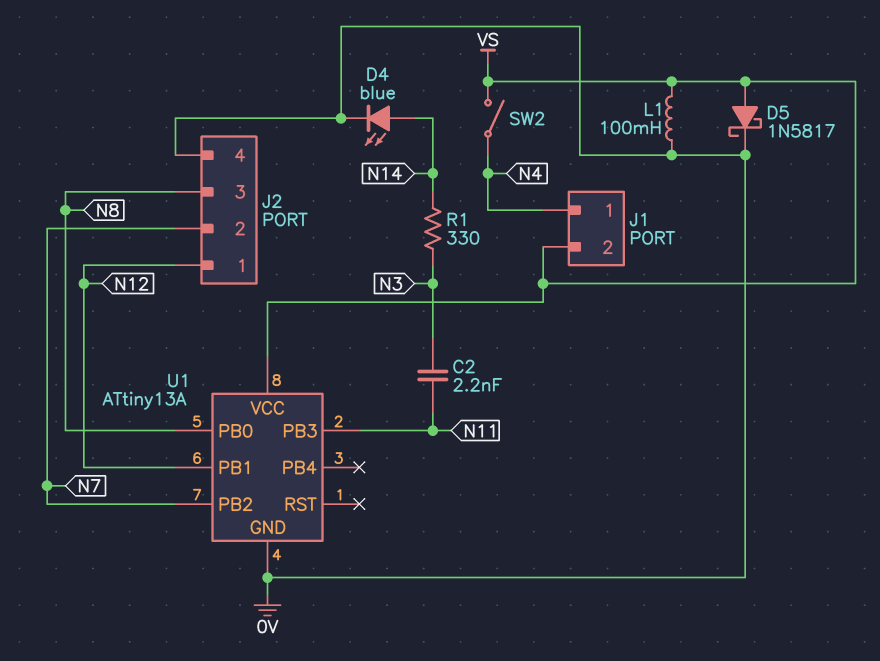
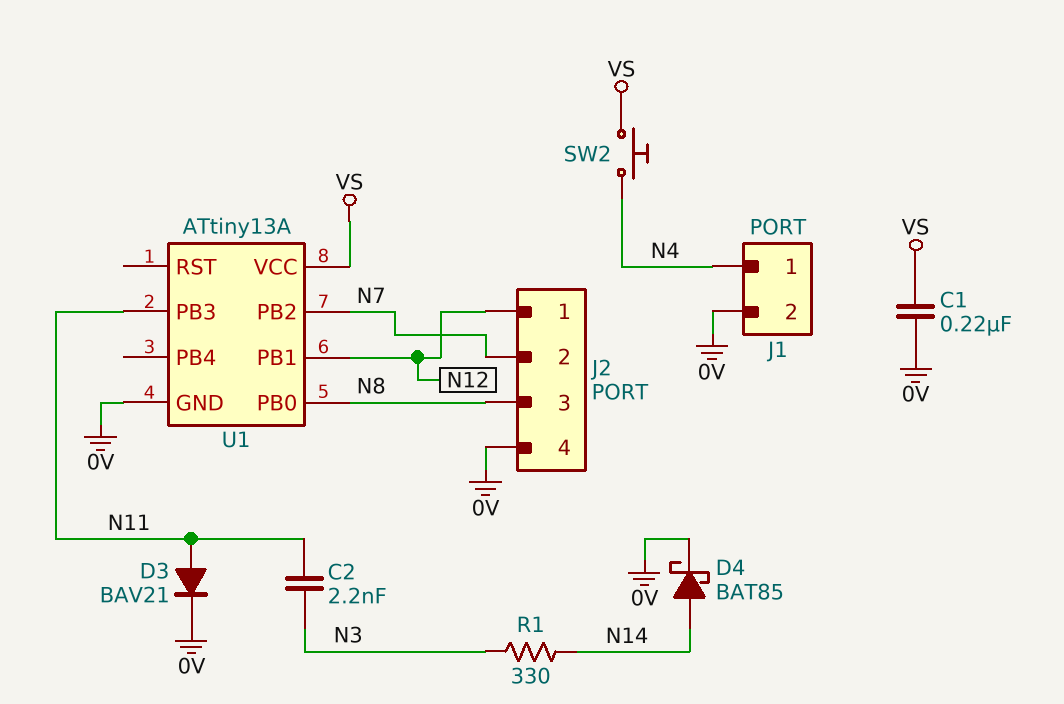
C1: none -> 220nF (0V, VS)
D3: none -> diode BAV21 (A N11, K 0V)
D4: LED blue (A N14, K 0V) -> schottky BAT85 (A N14, K 0V)
D5: schottky 1N5817 (A VS, K 0V) -> none
J1 pin 2: VS -> 0V
L1: 100mH (0V, VS) -> none
SW2: switch (N4, VS) -> button (N4, VS)

